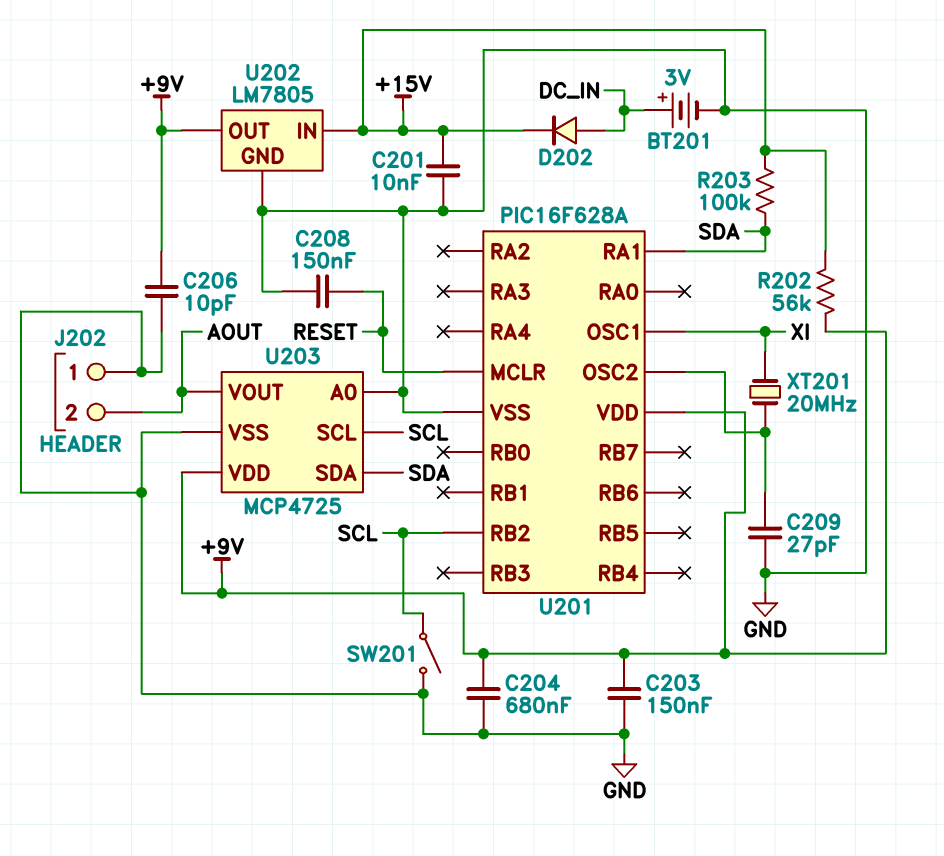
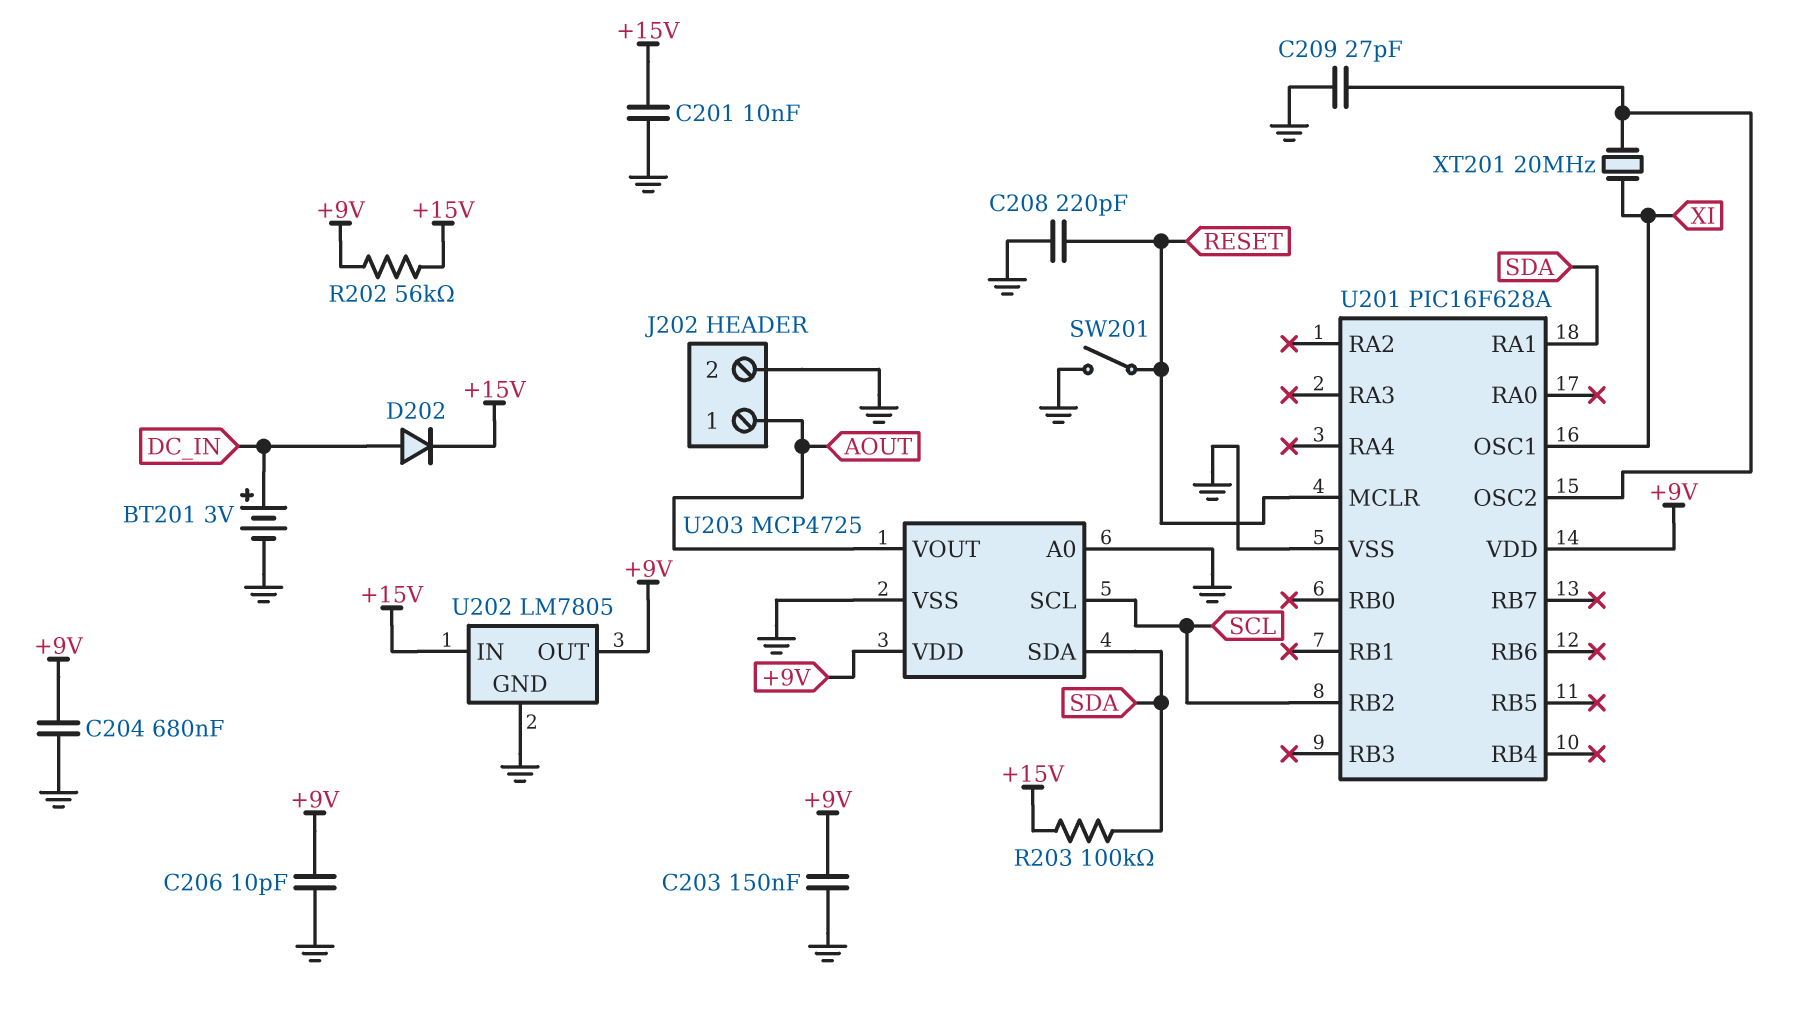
C208: 150nF (GND, RESET) -> 220pF (GND, RESET)
J202 pin 1: GND -> AOUT
J202 pin 2: AOUT -> GND
SW201: switch (GND, SCL) -> switch (GND, RESET)

